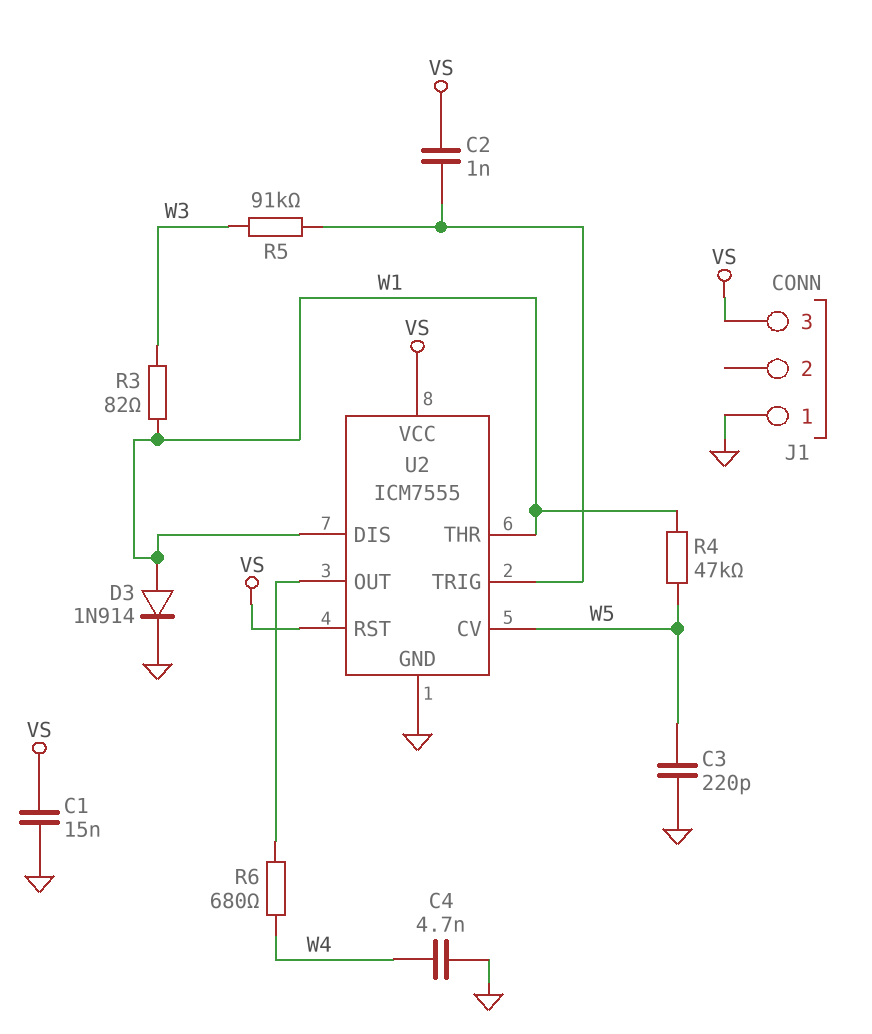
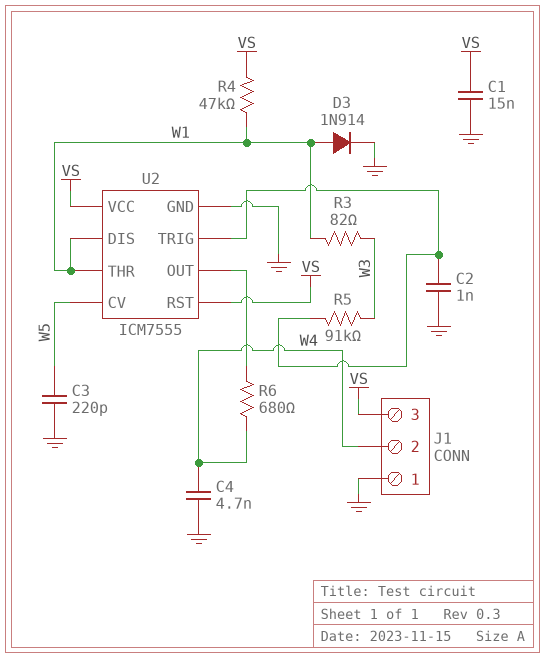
C2: 1nF (U2/TRIG, VS) -> 1nF (GND, U2/TRIG)
J1 pin 2: none -> W4
R4: 47k (W1, W5) -> 47k (VS, W1)

